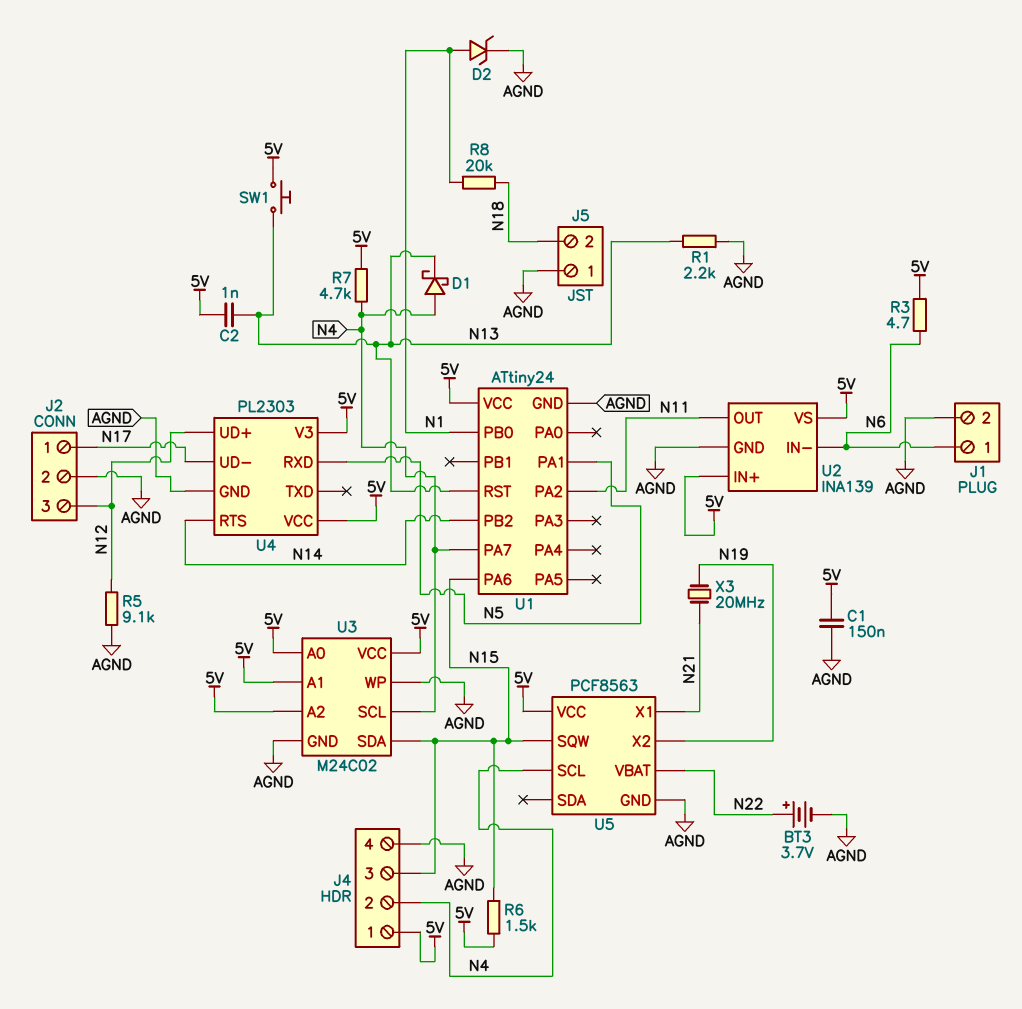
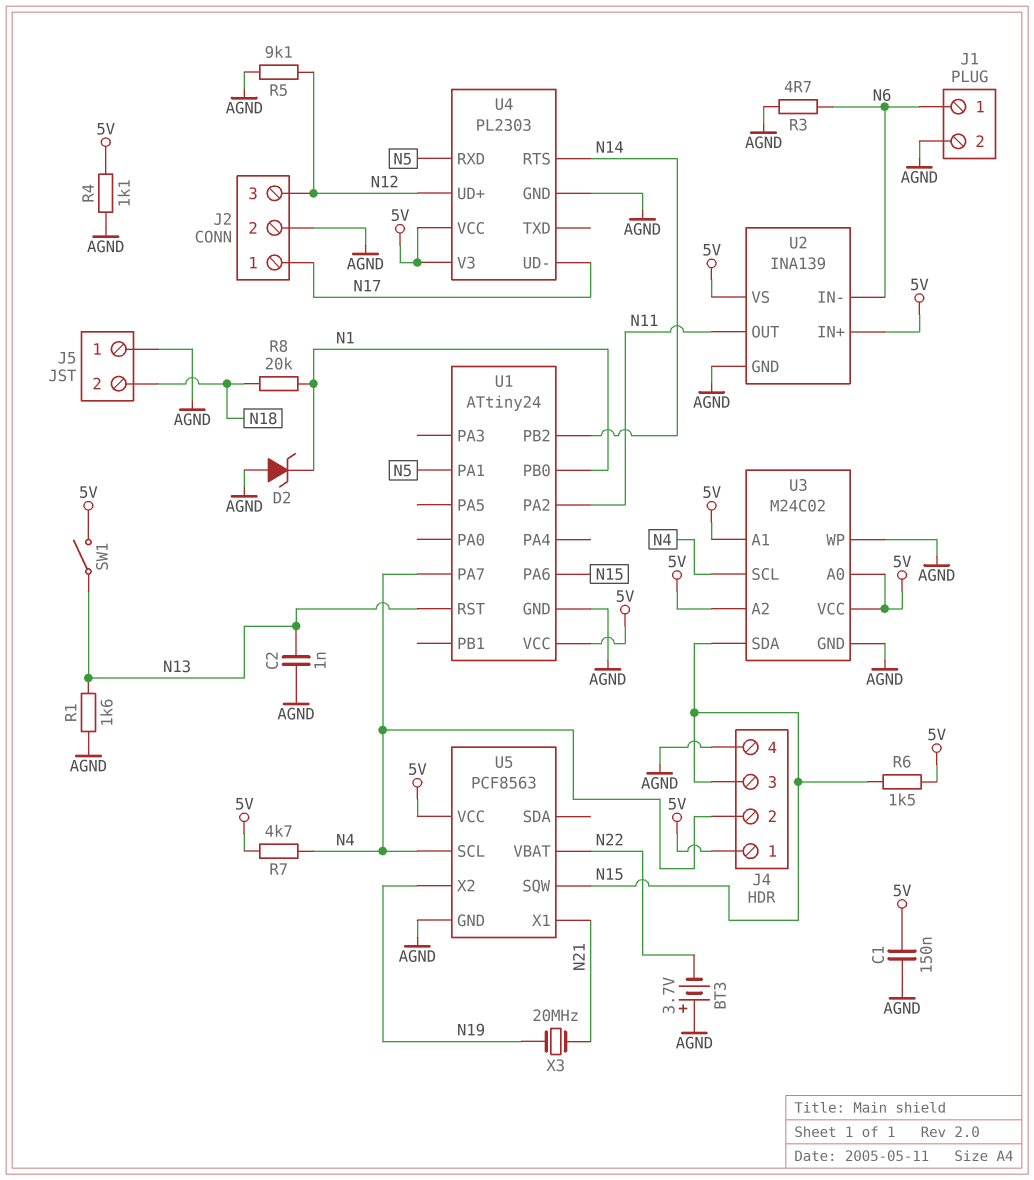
BT3: 3.7V (plus N22, minus AGND) -> 3.7V (plus AGND, minus N22)
C2: 1nF (5V, N13) -> 1nF (AGND, N13)
D1: schottky (A N4, K N13) -> none
D2: zener (A N1, K AGND) -> zener (A AGND, K N1)
R1: 2.2k (AGND, N13) -> 1.6k (AGND, N13)
R3: 4.7 (5V, N6) -> 4.7 (AGND, N6)
R4: none -> 1.1k (5V, AGND)
SW1: button (5V, N13) -> switch (5V, N13)

